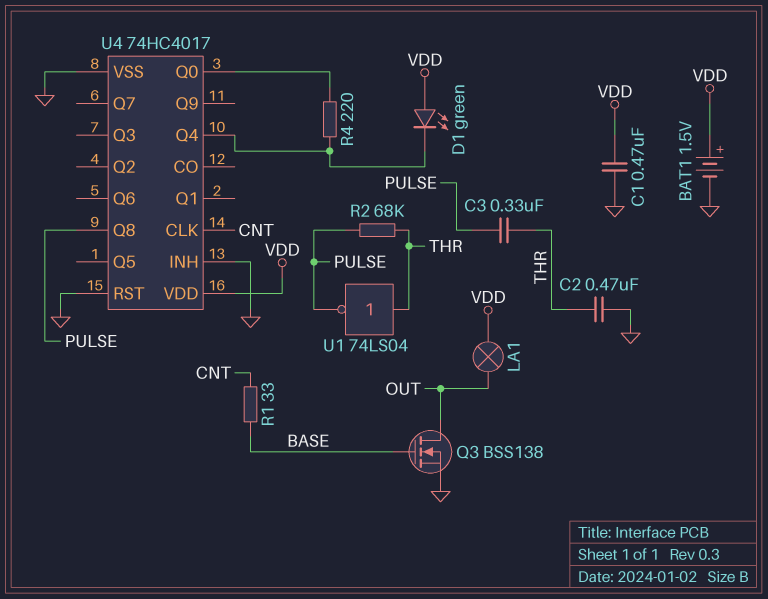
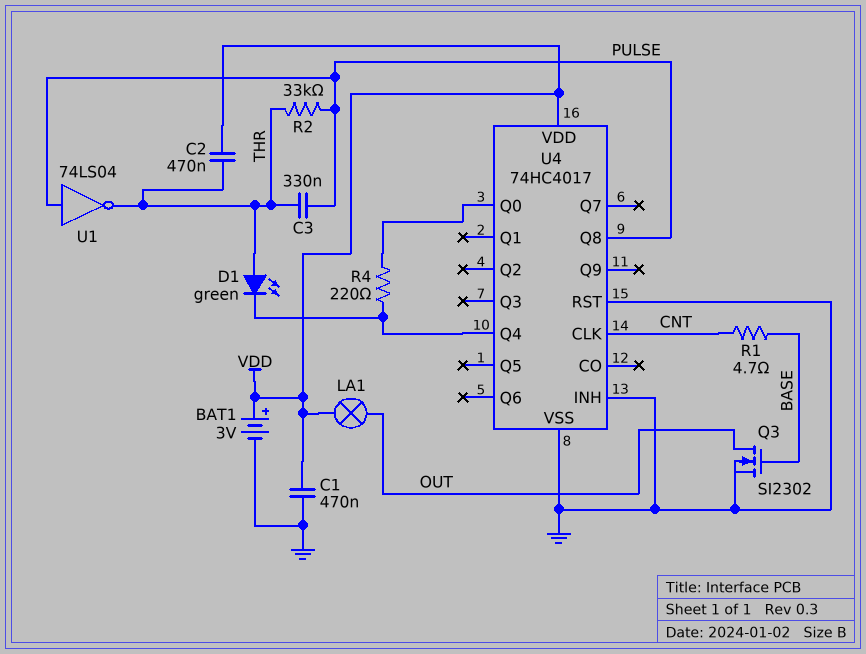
BAT1: 1.5V (plus VDD, minus GND) -> 3V (plus VDD, minus GND)
C2: 470nF (GND, THR) -> 470nF (THR, VDD)
D1: LED green (A VDD, K U4/Q4) -> LED green (A THR, K U4/Q4)
Q3: NMOS BSS138 (G BASE, D OUT, S GND) -> NMOS SI2302 (G BASE, D OUT, S GND)
R1: 33 (BASE, CNT) -> 4.7 (BASE, CNT)
R2: 68k (PULSE, THR) -> 33k (PULSE, THR)
U1: NOT 74LS04 (in THR, out PULSE) -> NOT 74LS04 (in PULSE, out THR)

